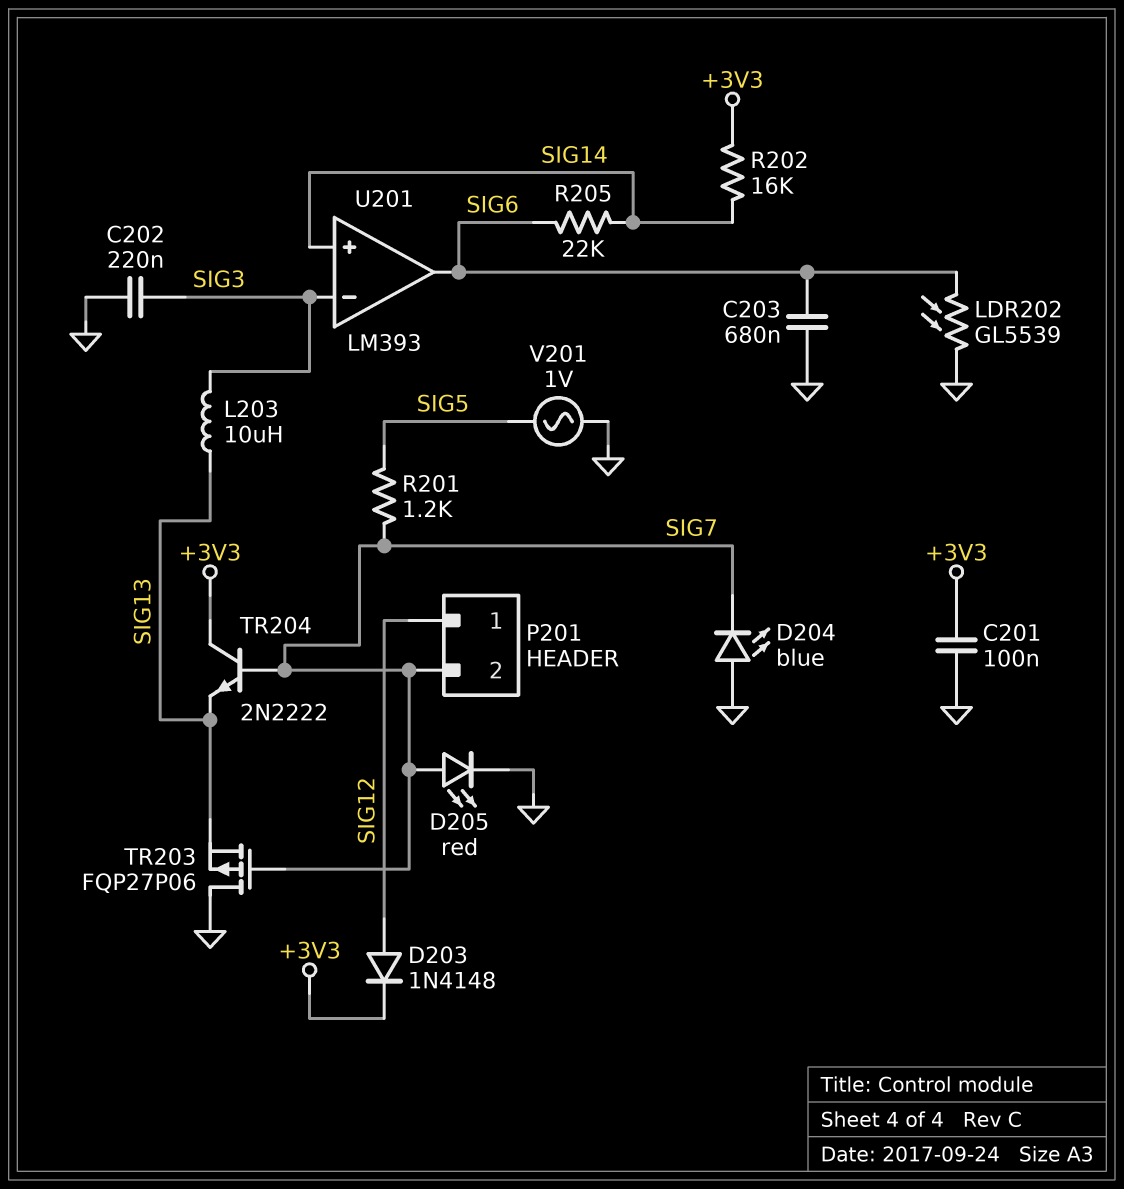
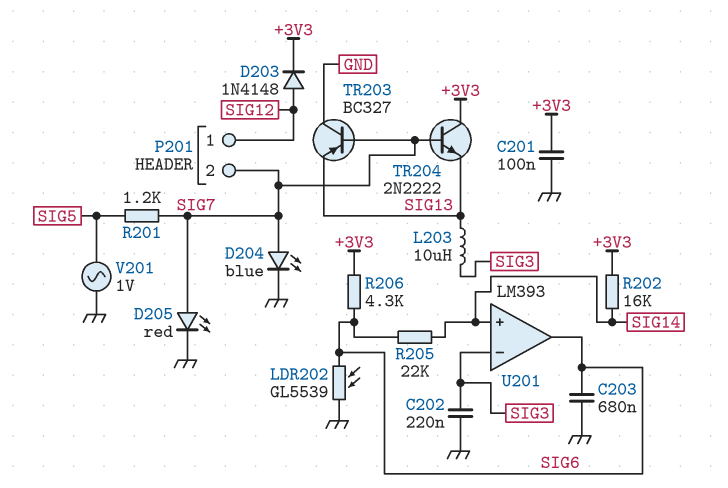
D204: LED blue (A GND, K SIG7) -> LED blue (A SIG7, K GND)
R206: none -> 4.3k (+3V3, SIG6)
TR203: PMOS FQP27P06 (G SIG7, D GND, S SIG13) -> PNP BC327 (B SIG7, C GND, E SIG13)

